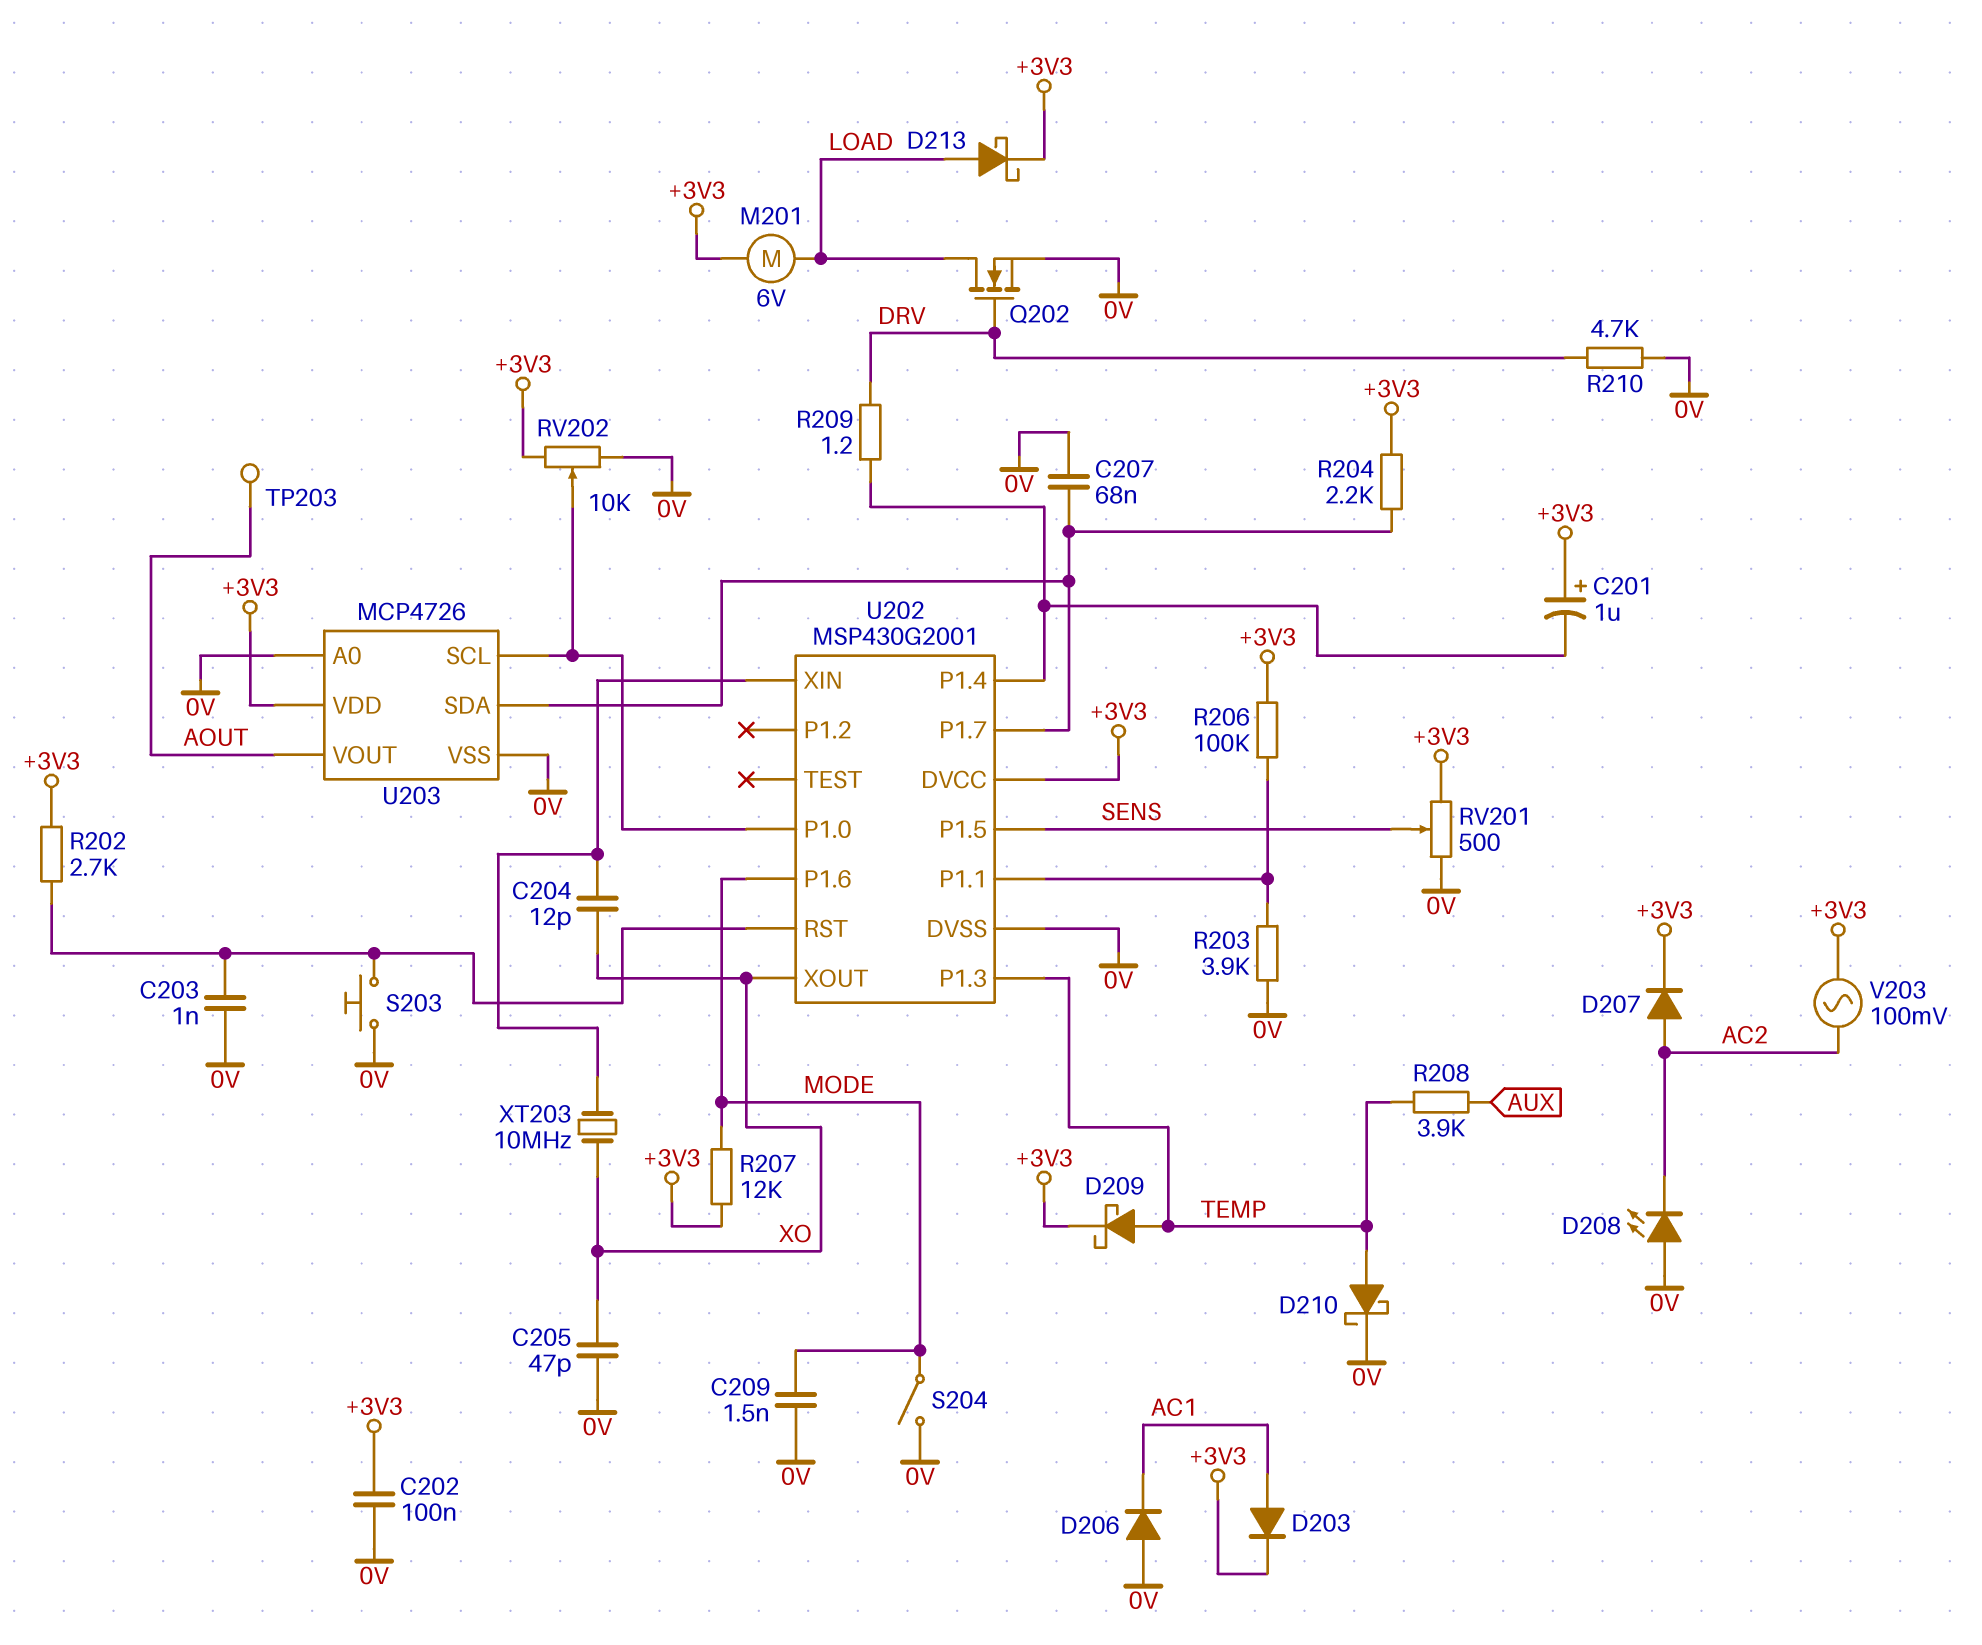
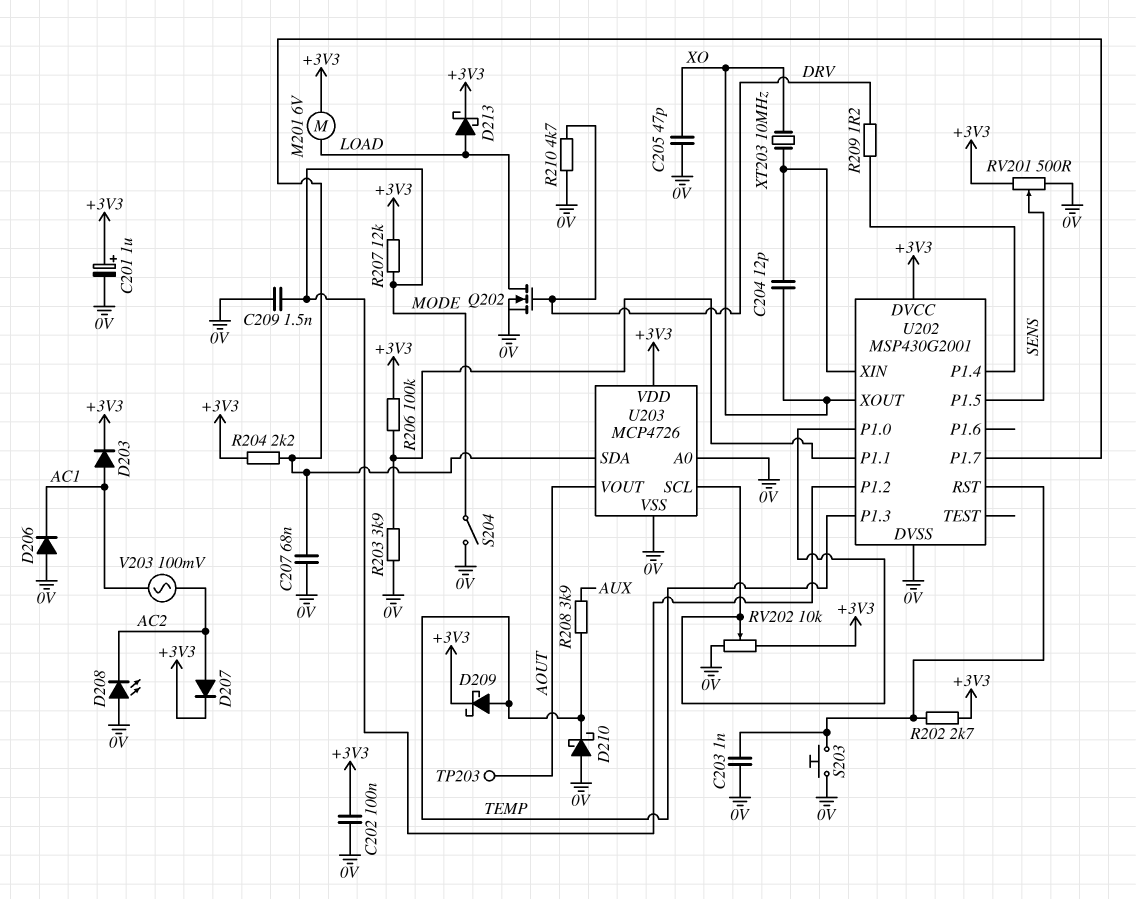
C201: 1uF (plus +3V3, minus U202/P1.4) -> 1uF (plus +3V3, minus 0V)
D210: schottky (A TEMP, K 0V) -> schottky (A 0V, K TEMP)
U202 pin P1.2: none -> MODE
U202 pin P1.6: MODE -> none
V203: AC 100mV (+3V3, AC2) -> AC 100mV (AC1, AC2)

